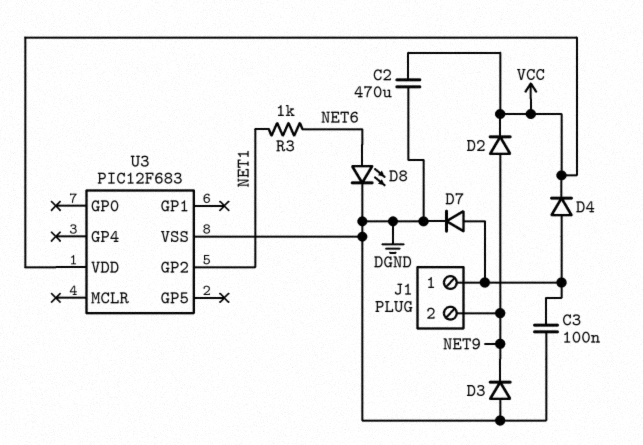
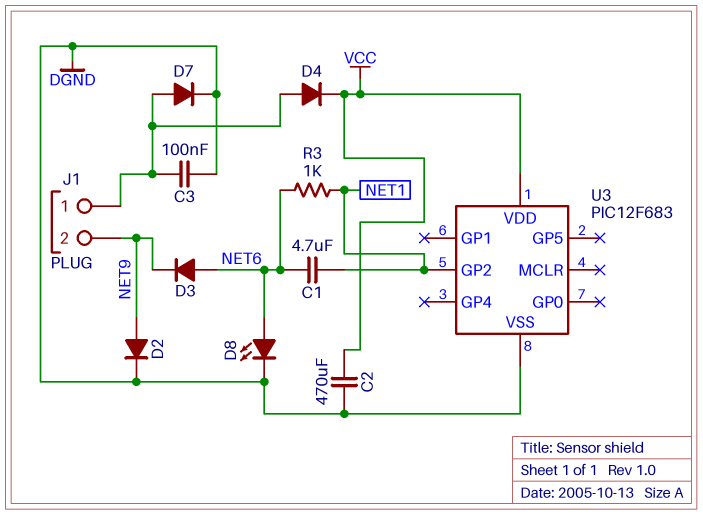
C1: none -> 4.7uF (NET1, NET6)
D2: diode (A NET9, K VCC) -> diode (A NET9, K DGND)
D3: diode (A DGND, K NET9) -> diode (A NET6, K NET9)

